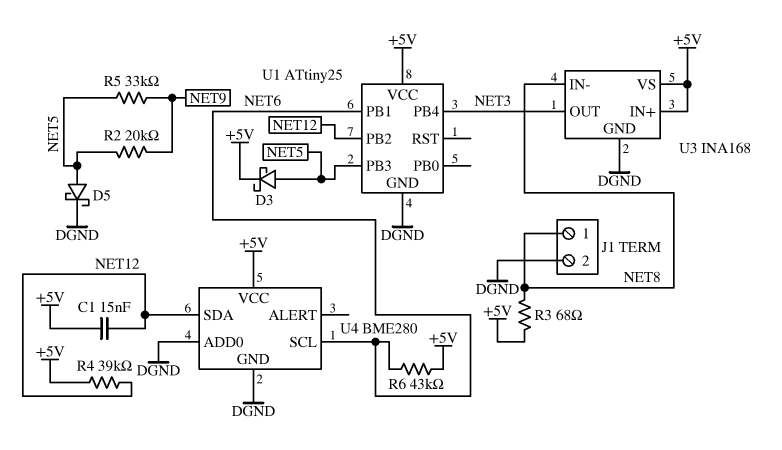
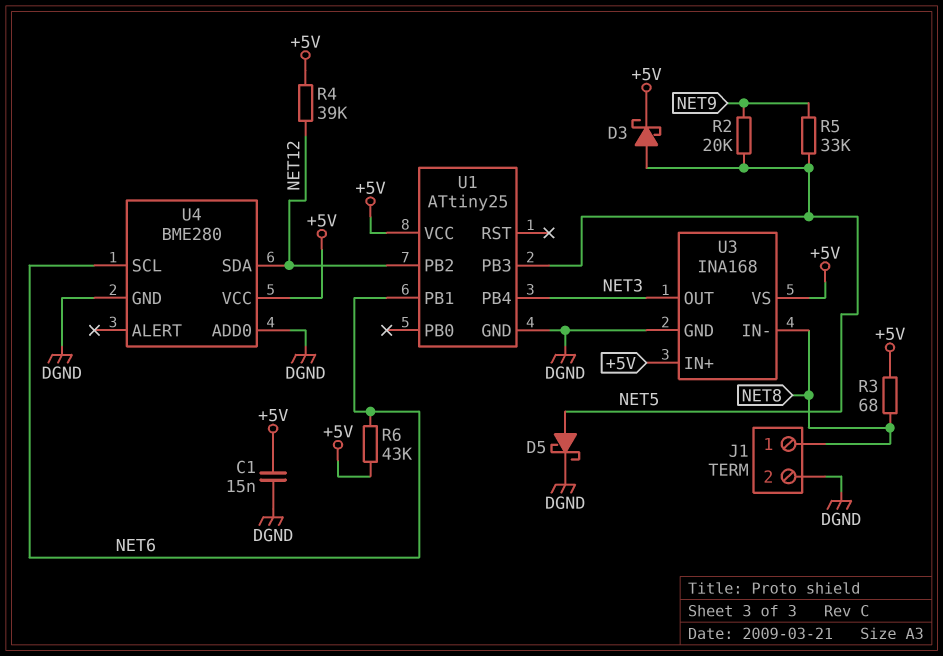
C1: 15nF (+5V, NET12) -> 15nF (+5V, DGND)

